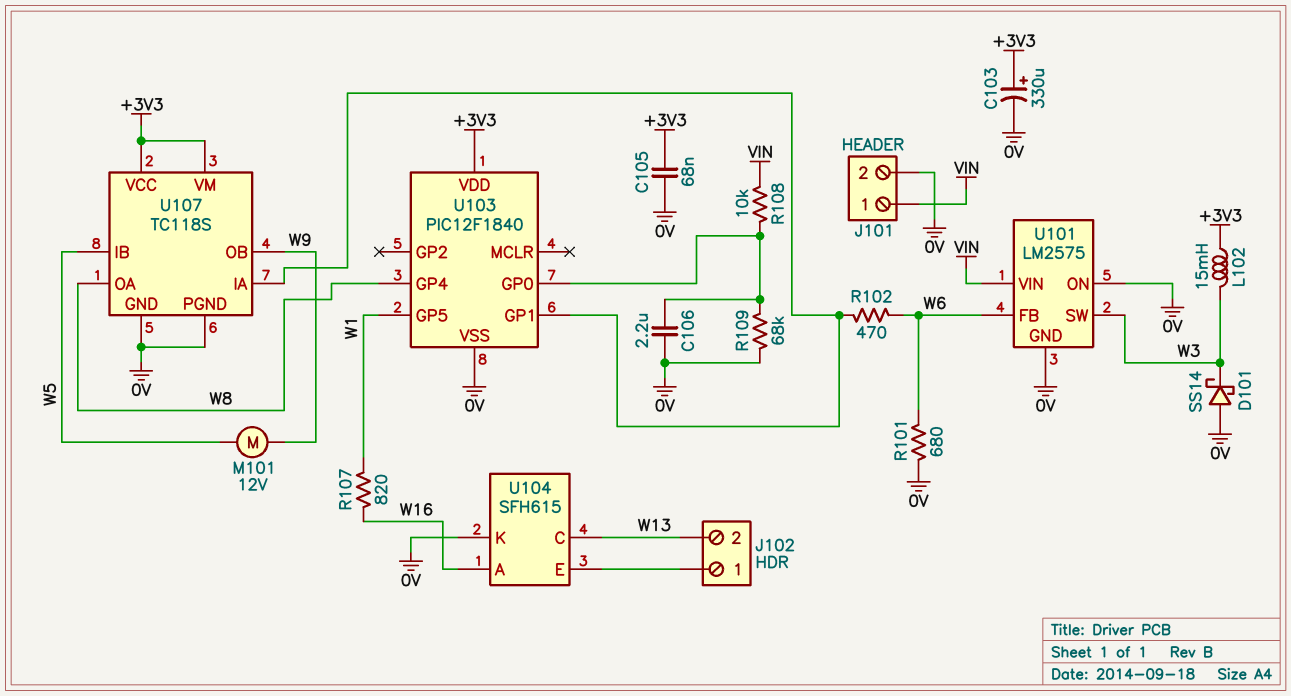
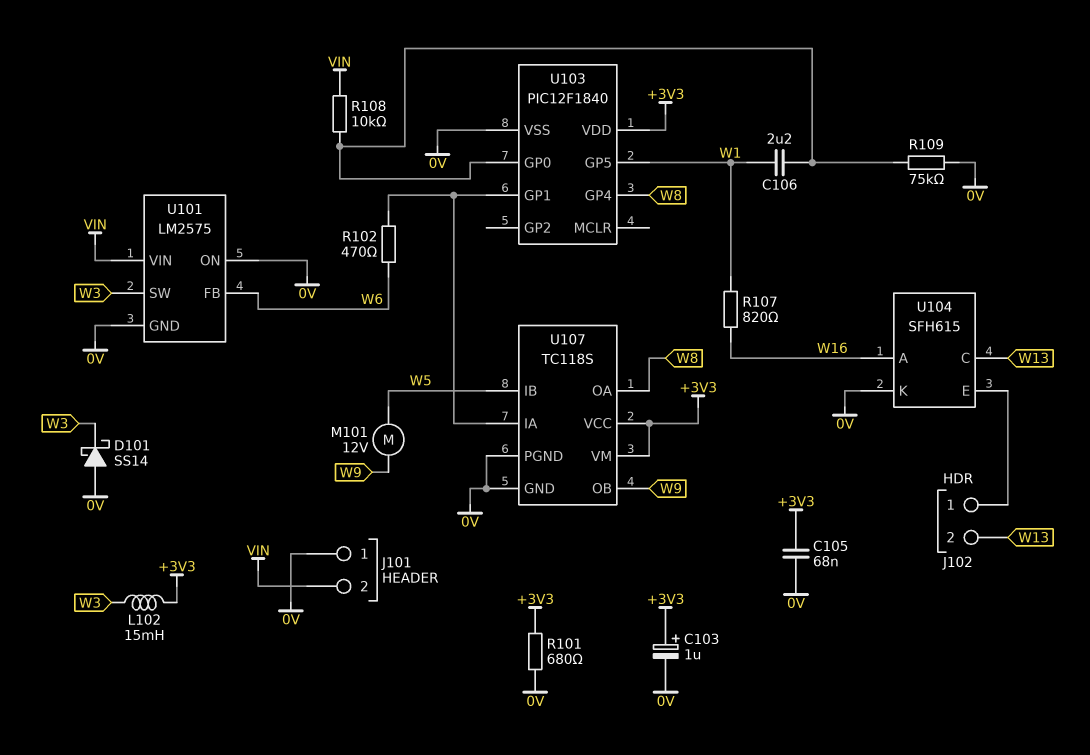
C103: 330uF (plus +3V3, minus 0V) -> 1uF (plus +3V3, minus 0V)
C106: 2.2uF (0V, U103/GP0) -> 2.2uF (U103/GP0, W1)
J101 pin 1: VIN -> 0V
J101 pin 2: 0V -> VIN
R101: 680 (0V, W6) -> 680 (+3V3, 0V)
R109: 68k (0V, U103/GP0) -> 75k (0V, U103/GP0)

